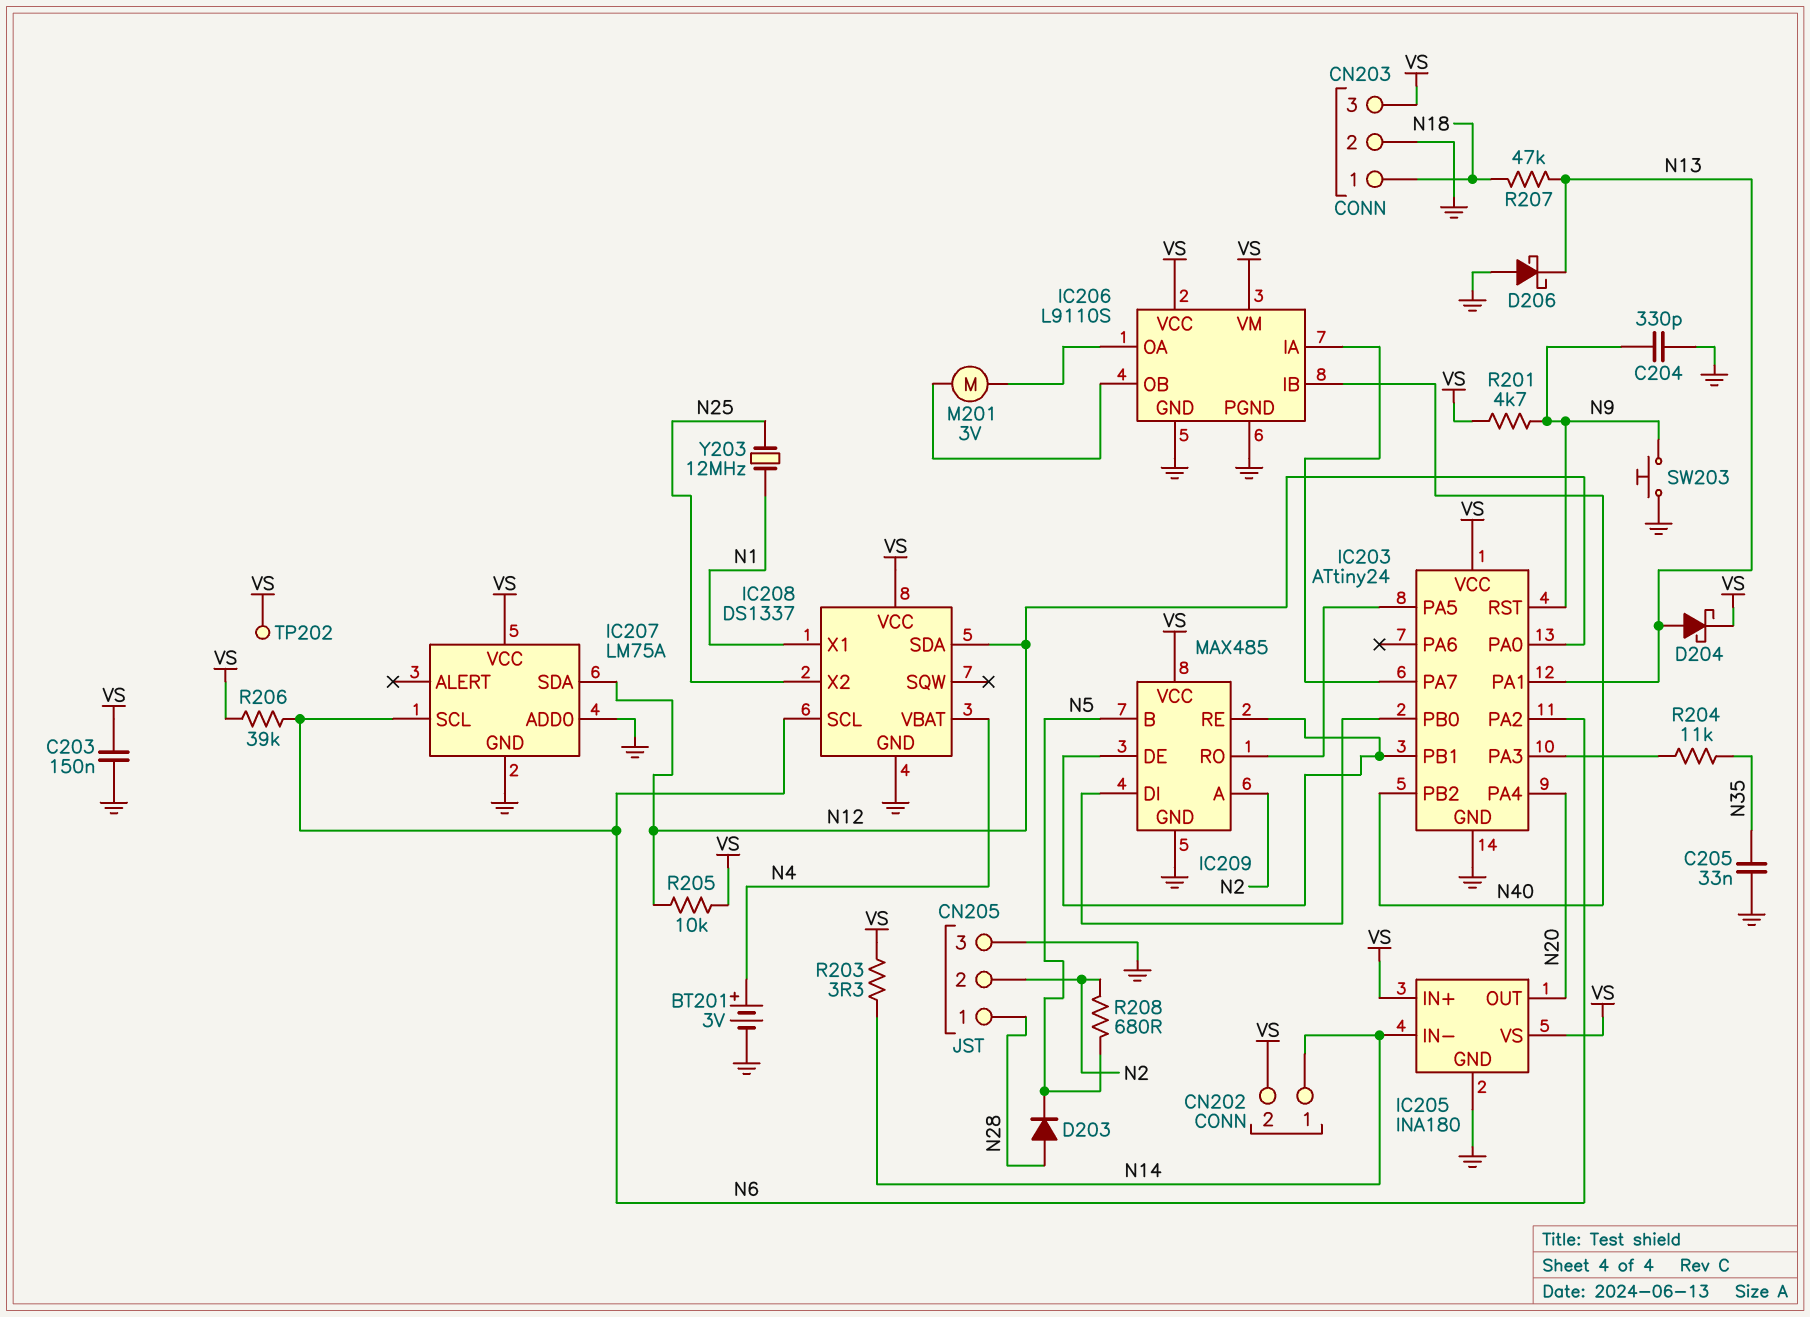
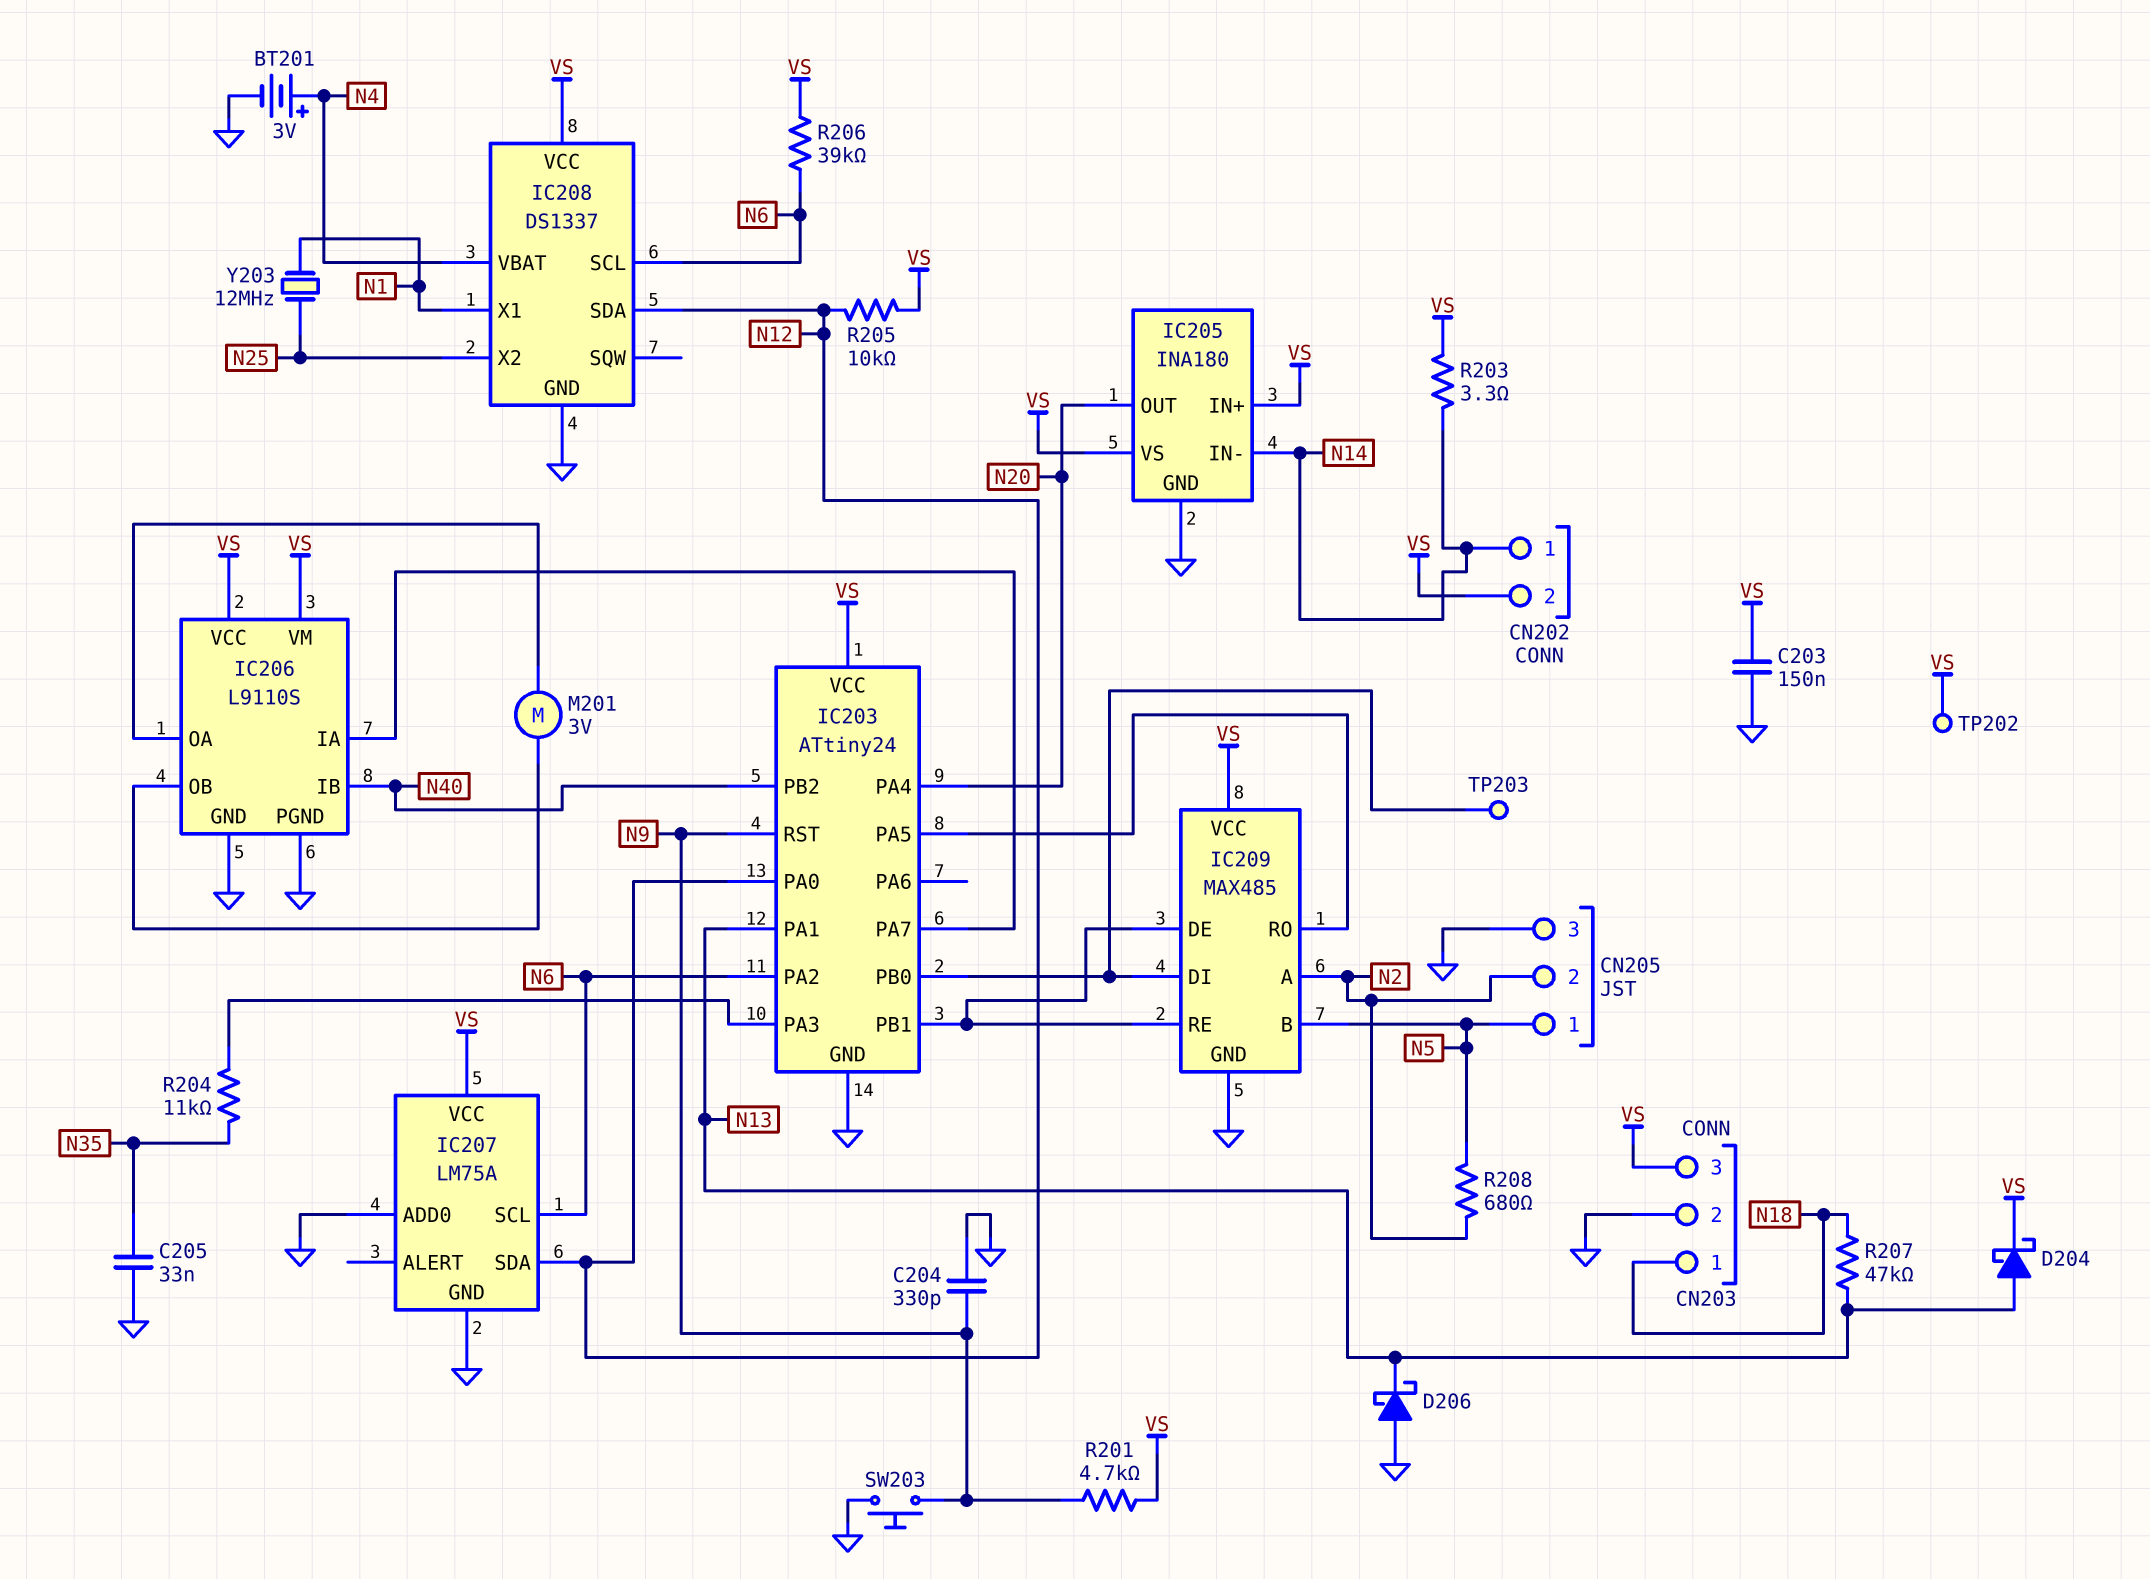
CN205 pin 1: N28 -> N5
D203: diode (A N28, K N5) -> none
TP203: none -> test point (IC203/PB0)

